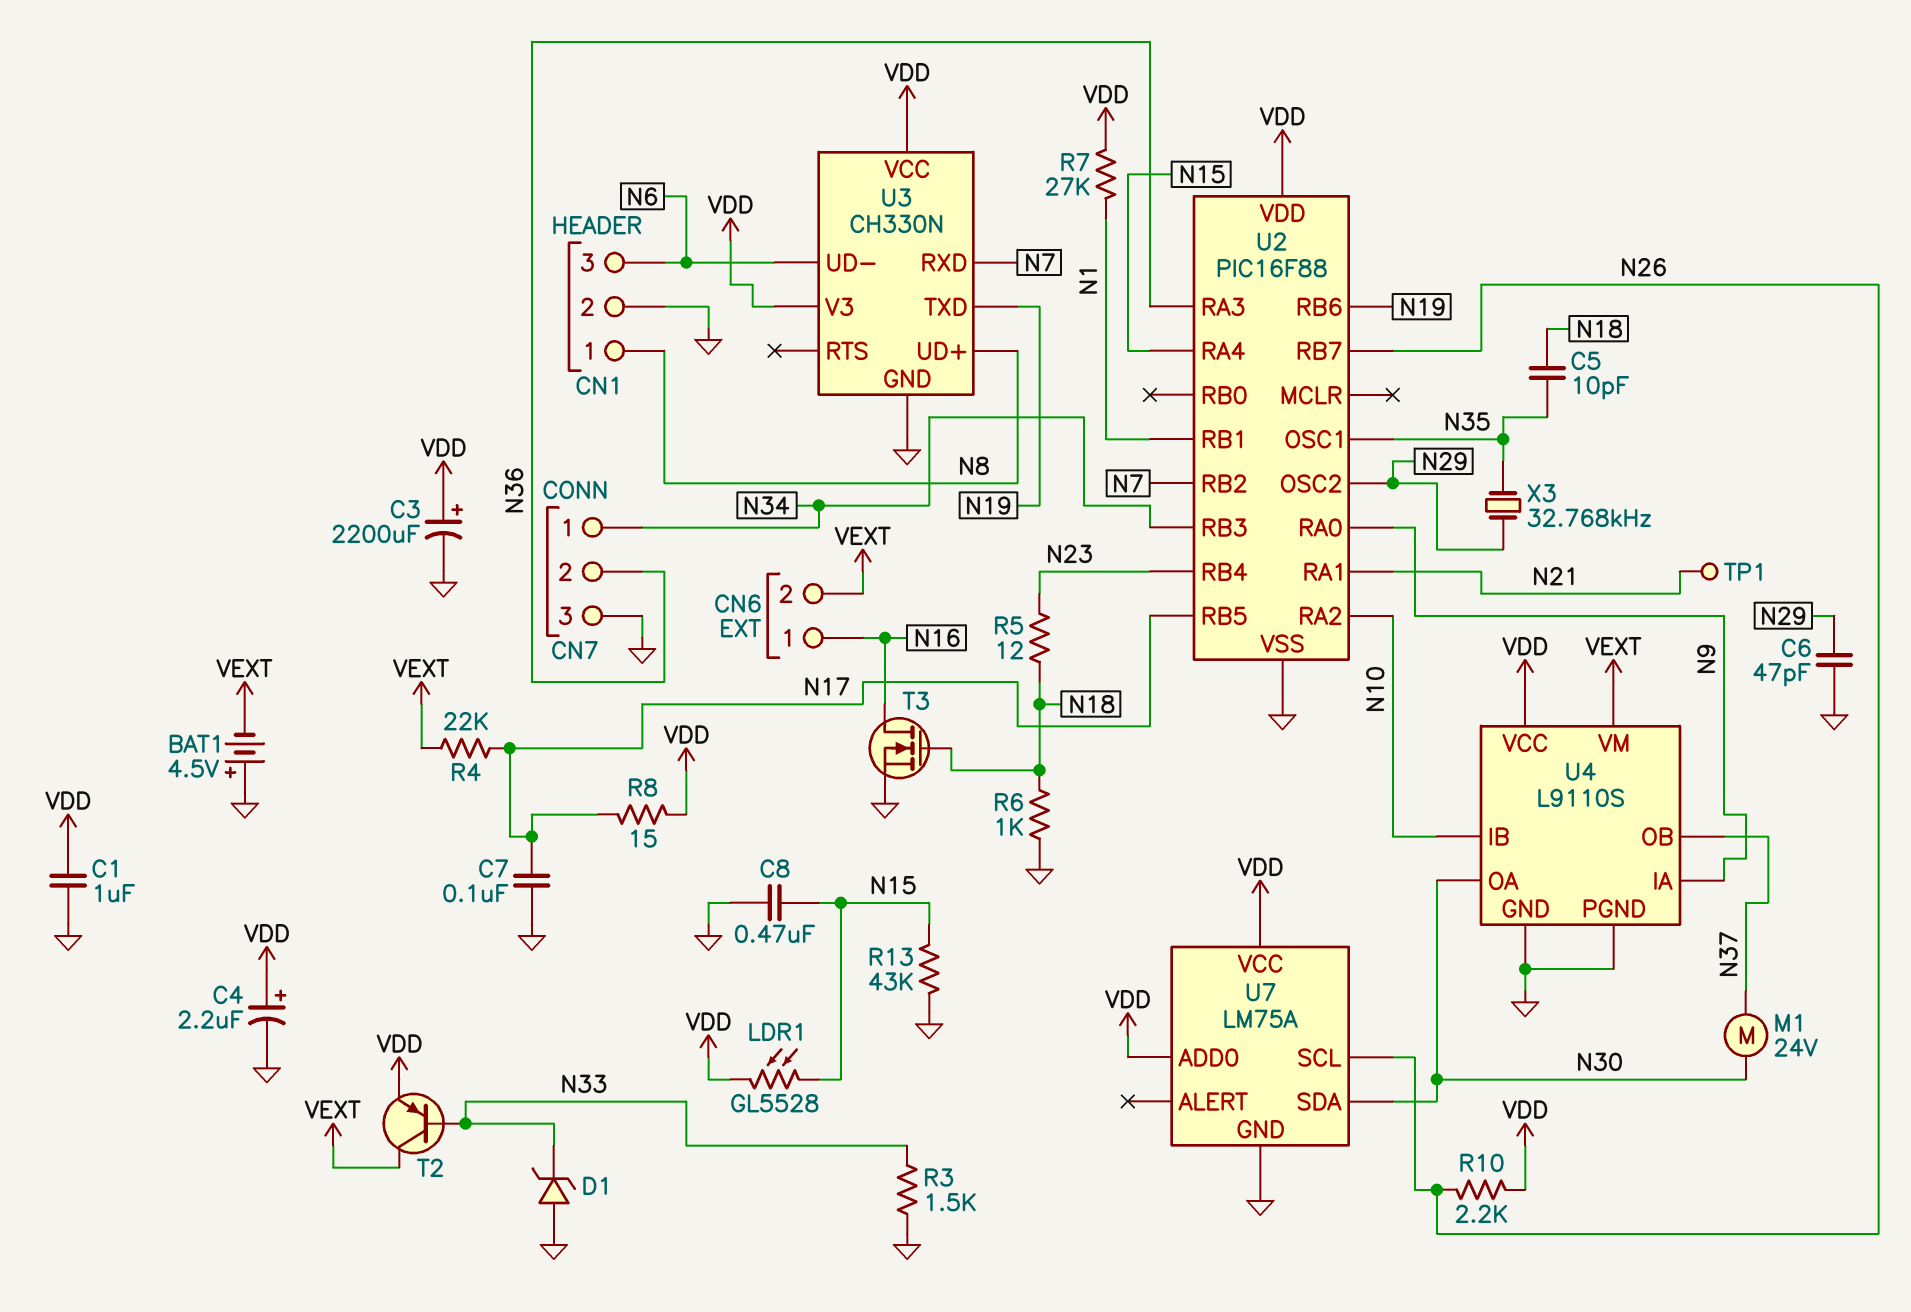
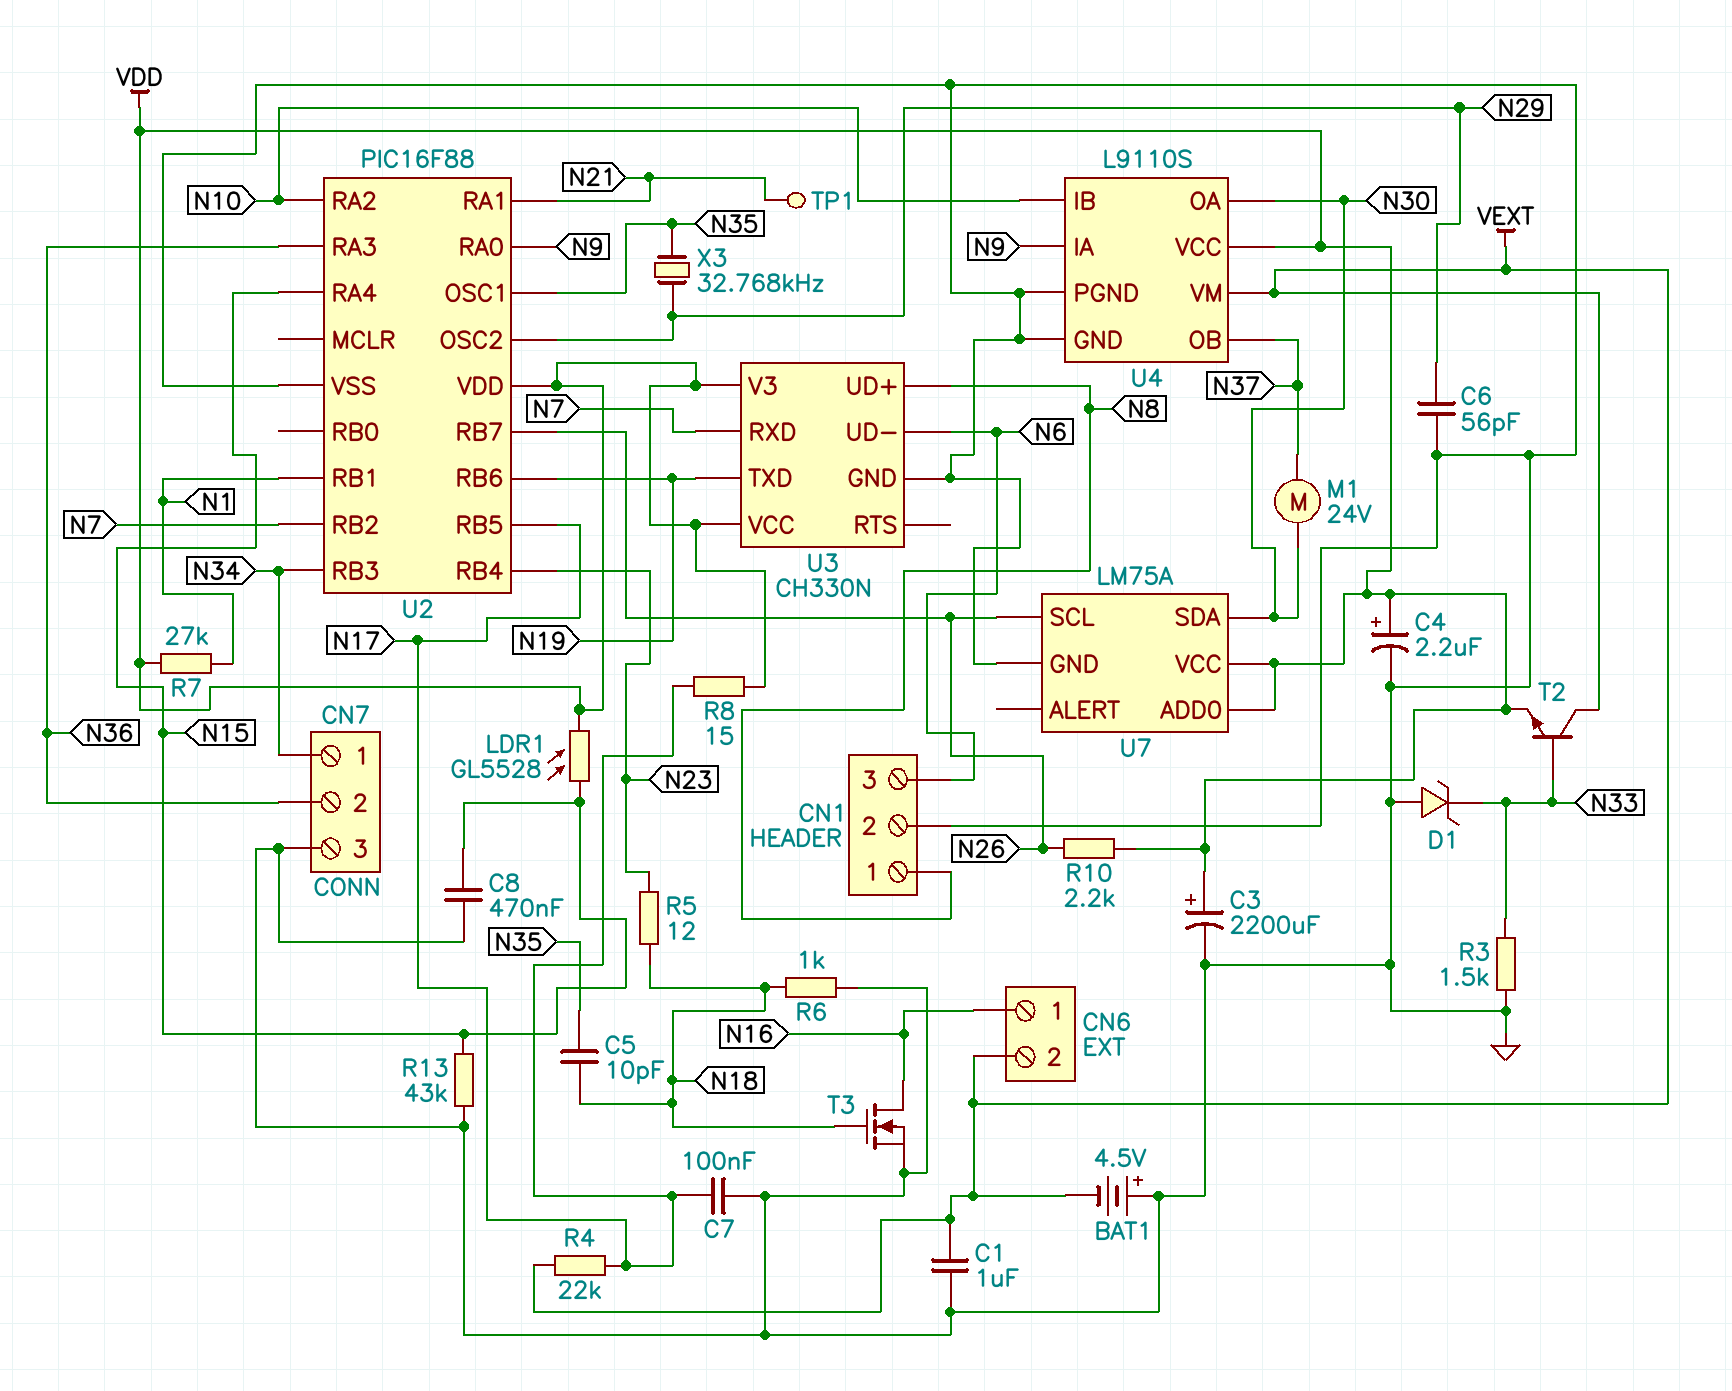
C1: 1uF (GND, VDD) -> 1uF (GND, VEXT)
C6: 47pF (GND, N29) -> 56pF (GND, N29)
T2: PNP (B N33, C VEXT, E VDD) -> NPN (B N33, C VEXT, E VDD)

